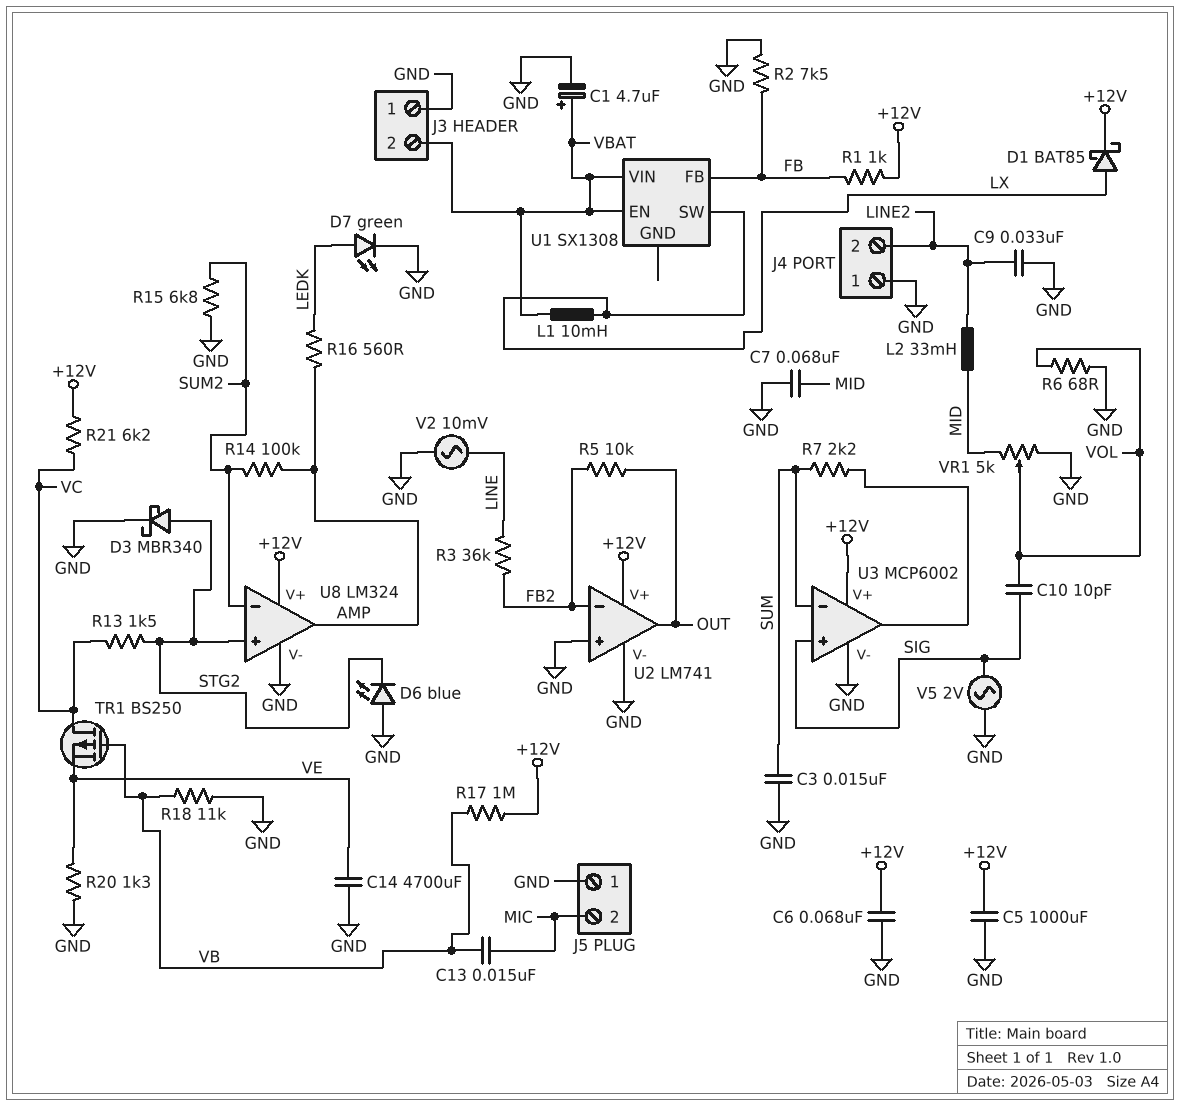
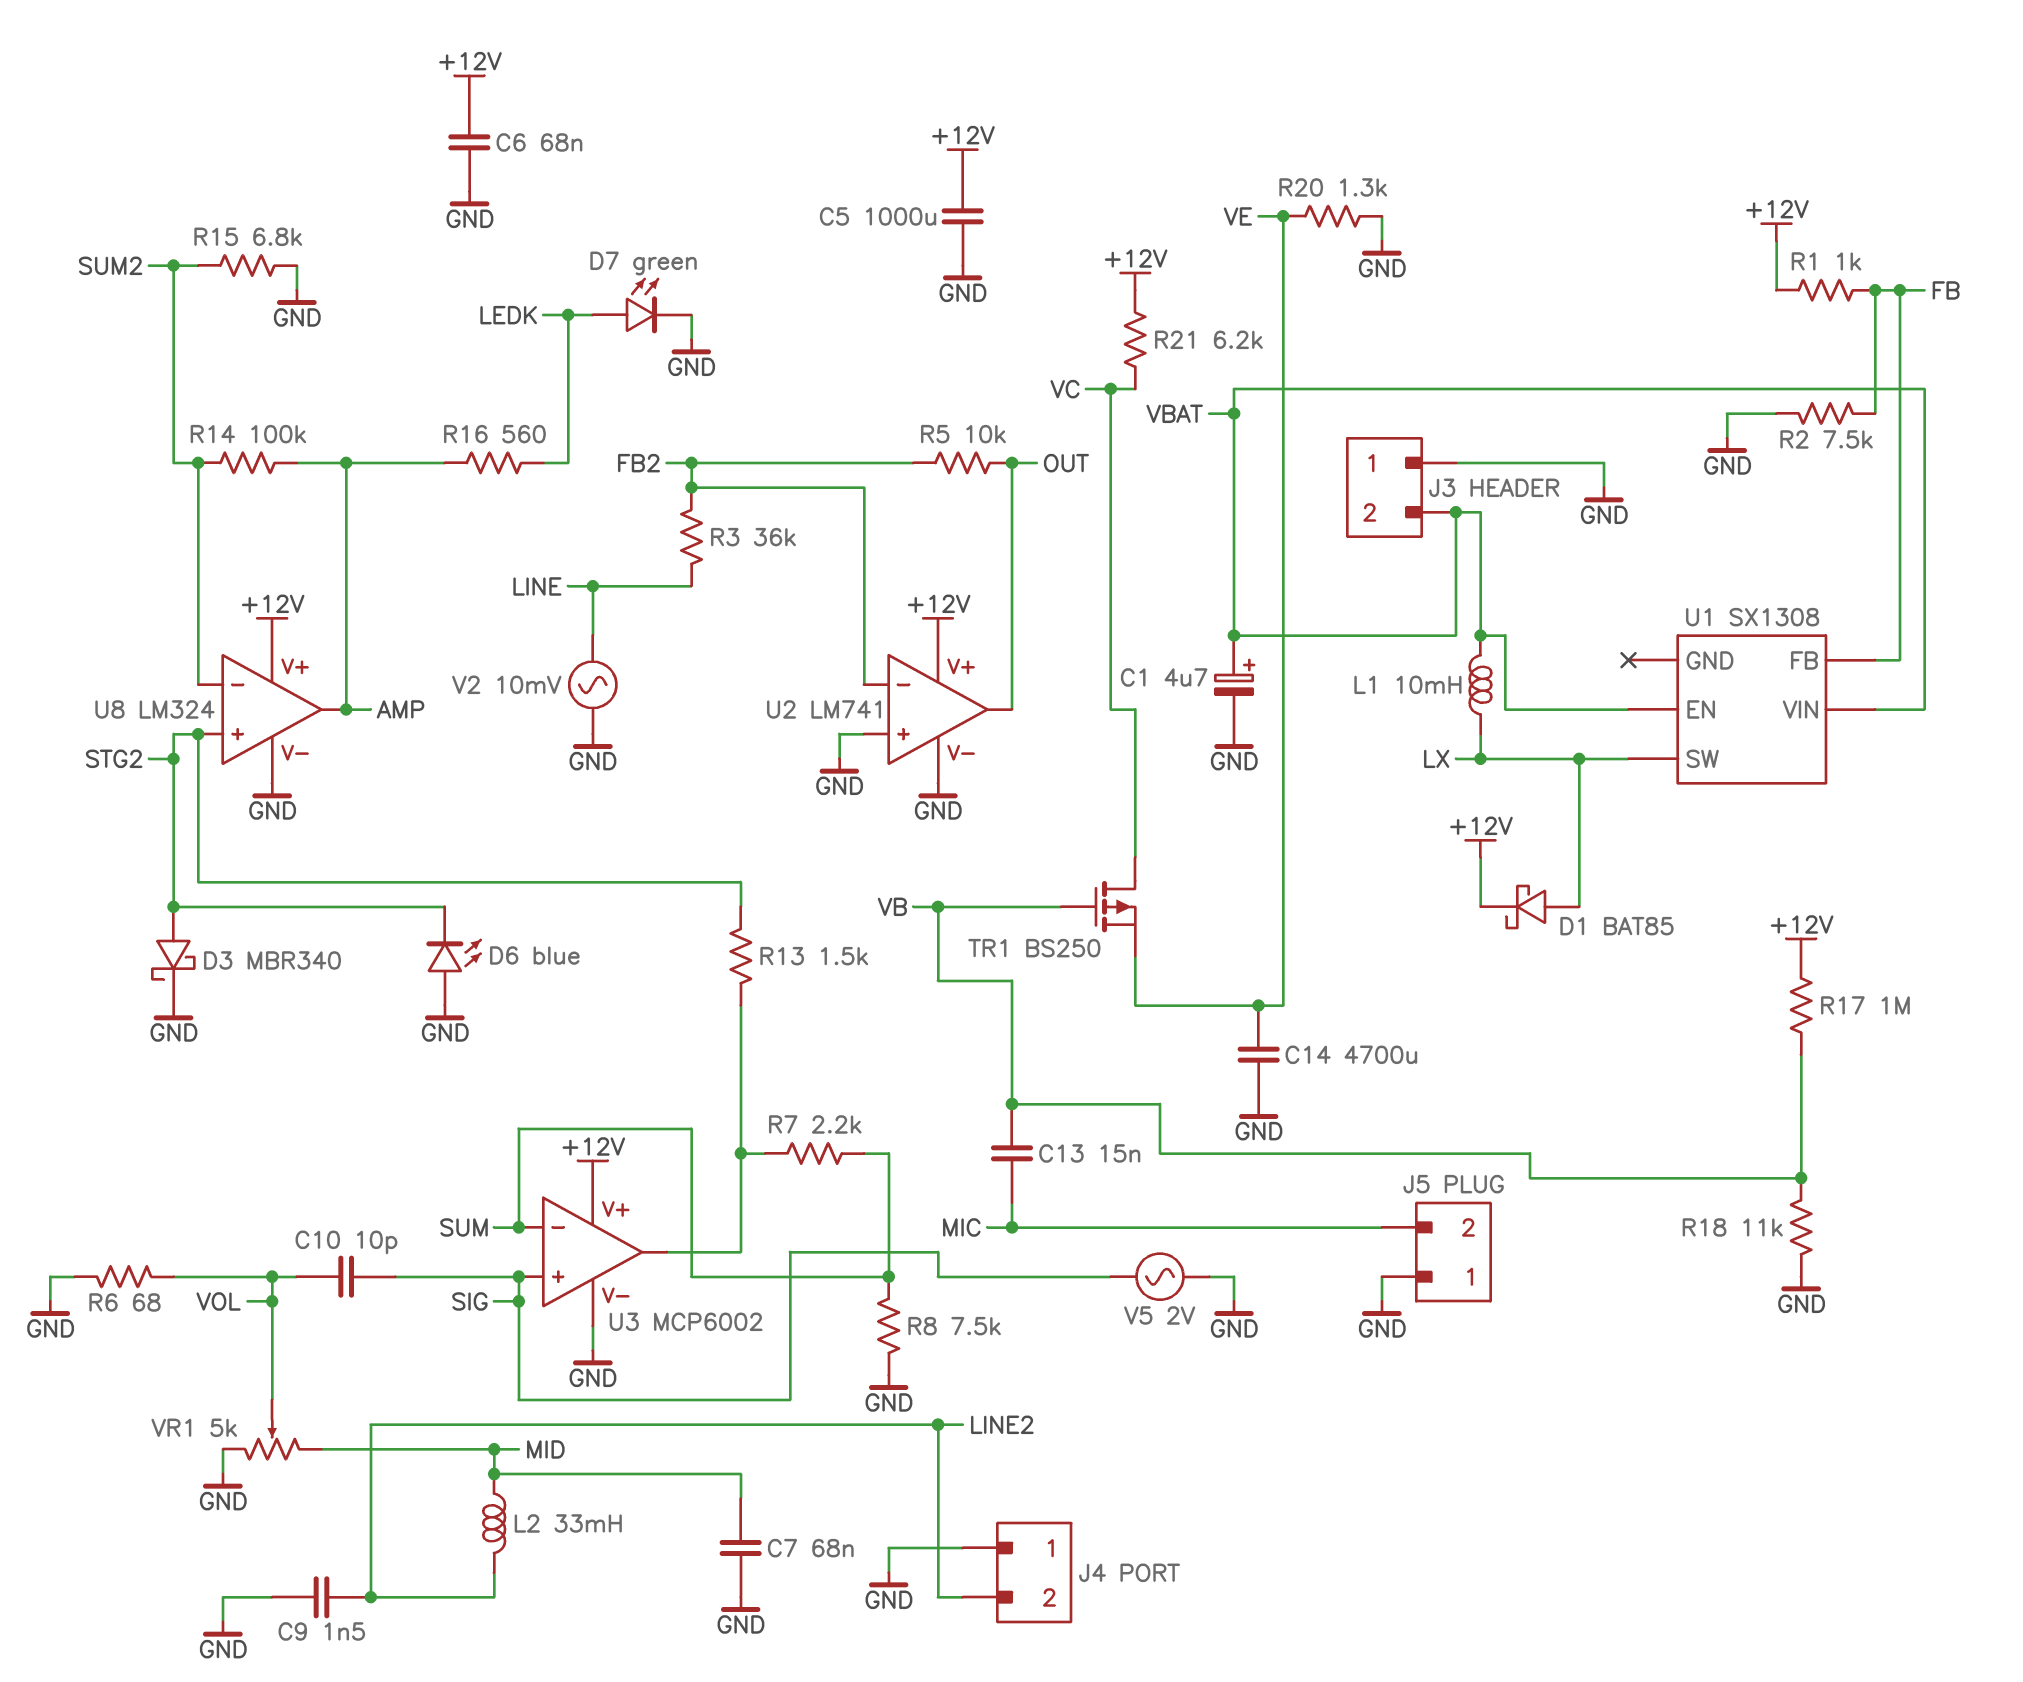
C3: 15nF (GND, SUM) -> none
C9: 33nF (GND, LINE2) -> 1.5nF (GND, LINE2)
R8: none -> 7.5k (GND, SUM)
R13: 1.5k (STG2, VC) -> 1.5k (STG2, U3/out)

